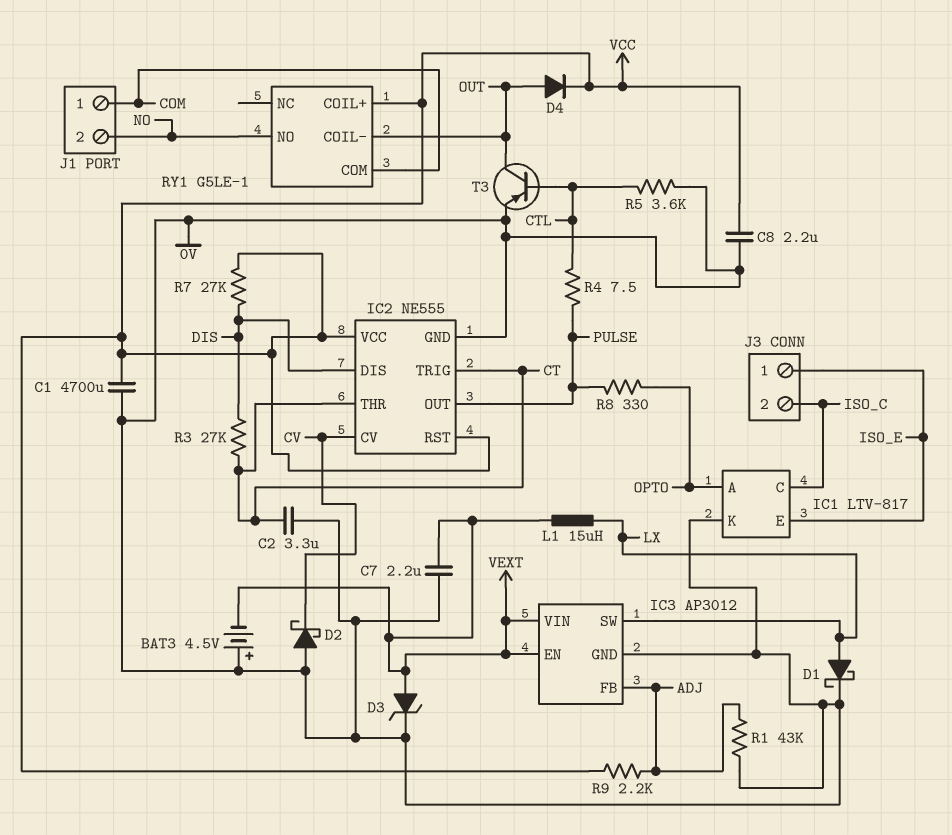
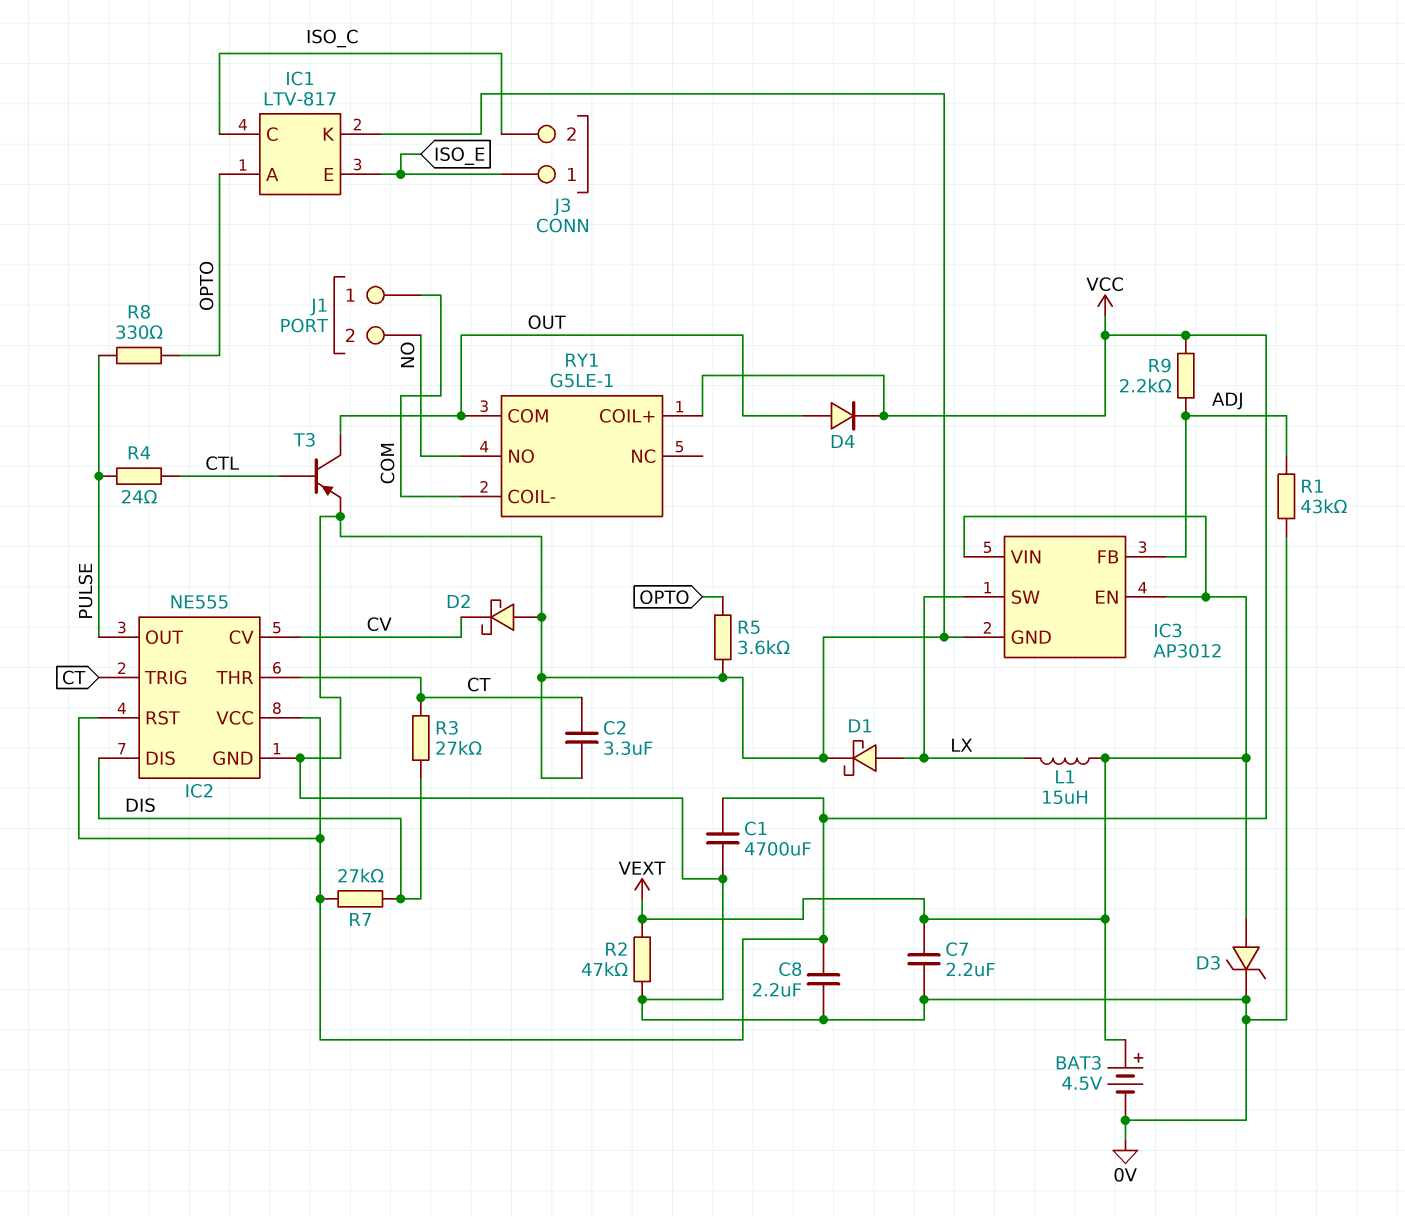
BAT3: 4.5V (plus 0V, minus VEXT) -> 4.5V (plus VEXT, minus 0V)
R2: none -> 47k (0V, VEXT)
R4: 7.5 (CTL, PULSE) -> 24 (CTL, PULSE)
R5: 3.6k (0V, CTL) -> 3.6k (0V, OPTO)
RY1 pin COIL-: OUT -> COM
RY1 pin COM: COM -> OUT

